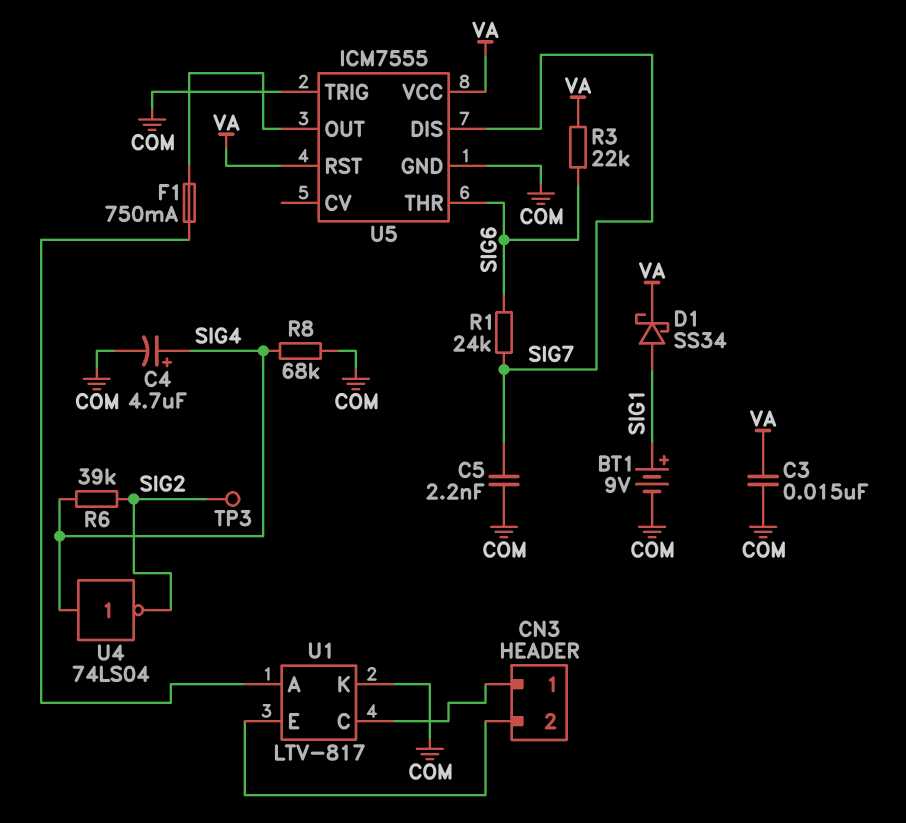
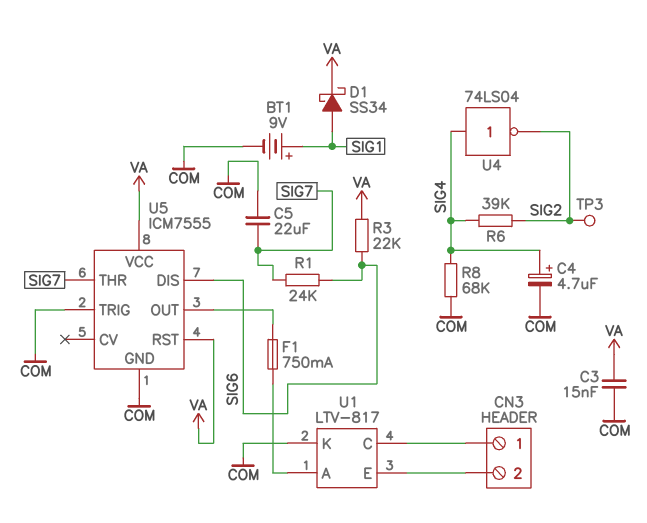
C5: 2.2nF (COM, SIG7) -> 22uF (COM, SIG7)
U5 pin DIS: SIG7 -> SIG6
U5 pin THR: SIG6 -> SIG7

